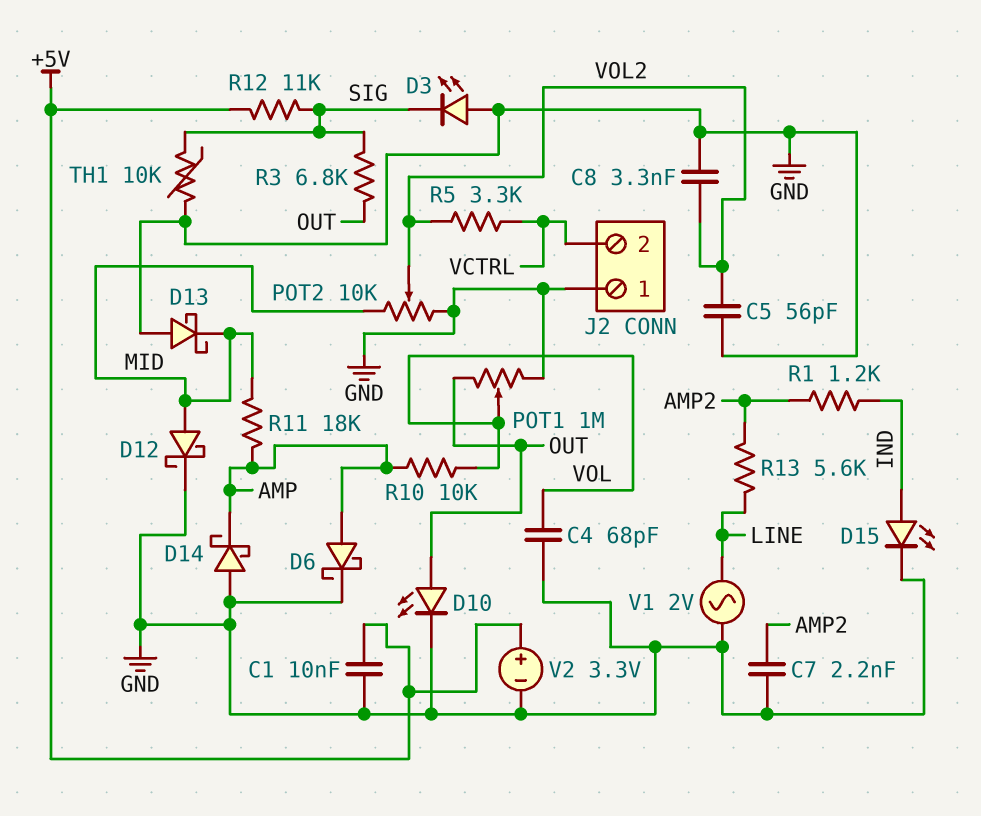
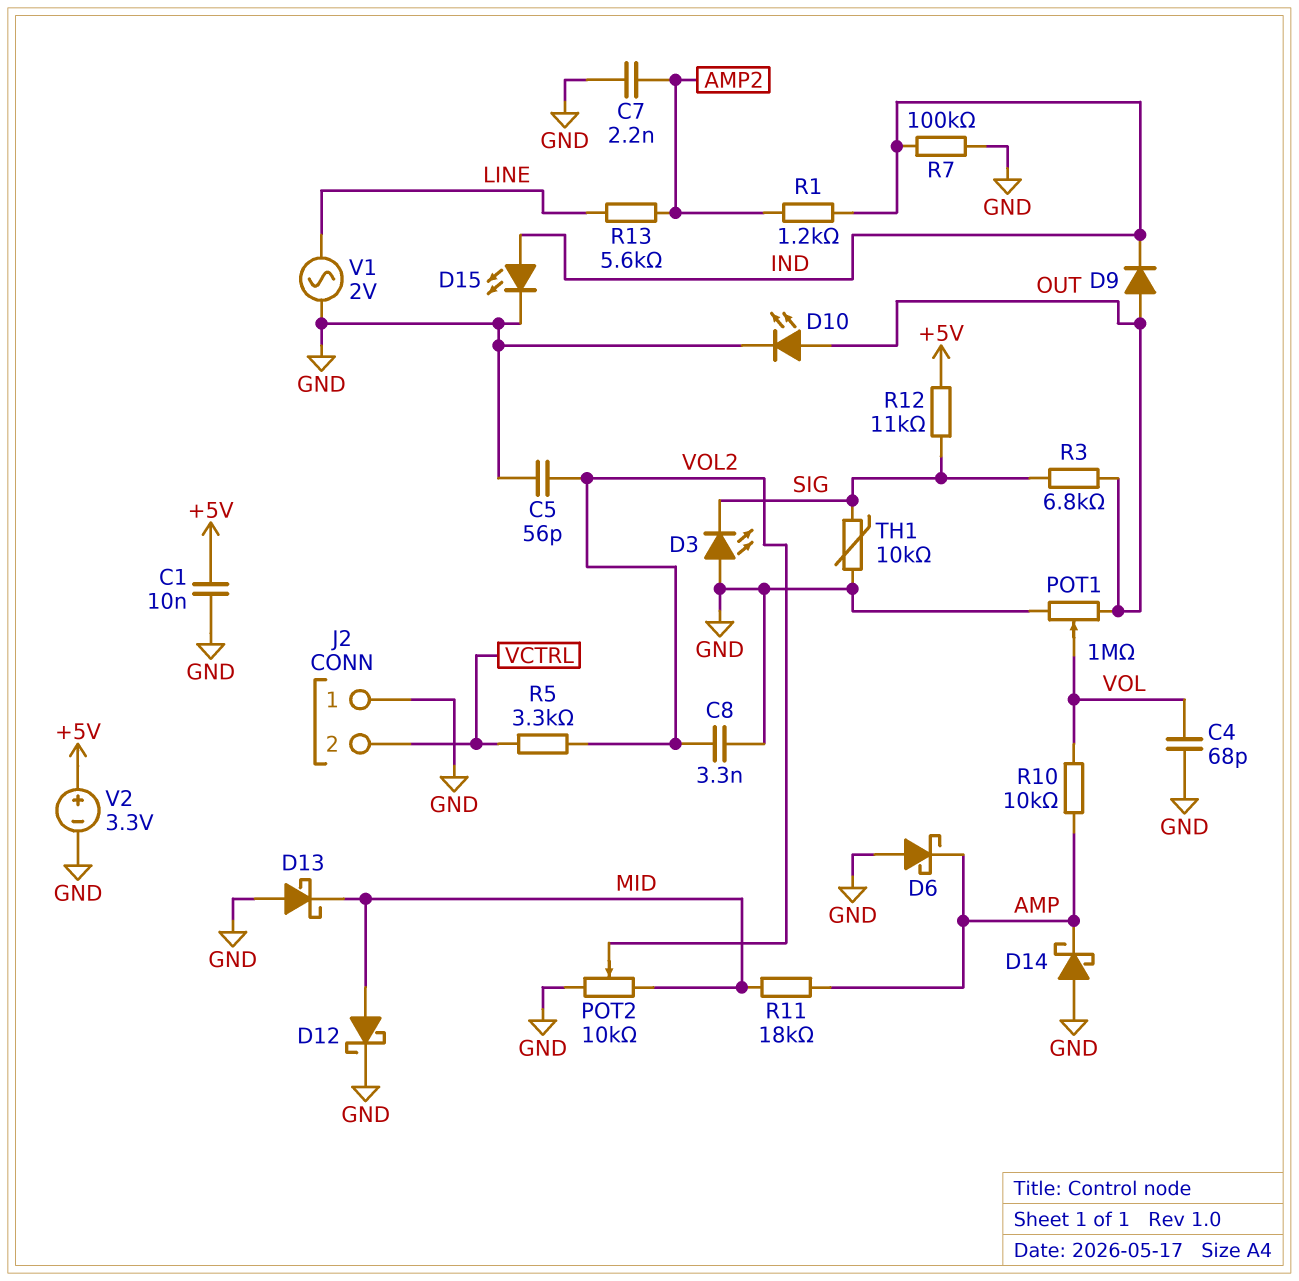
D6: schottky (A AMP, K GND) -> schottky (A GND, K AMP)
D9: none -> diode (A OUT, K IND)
R7: none -> 100k (GND, IND)

